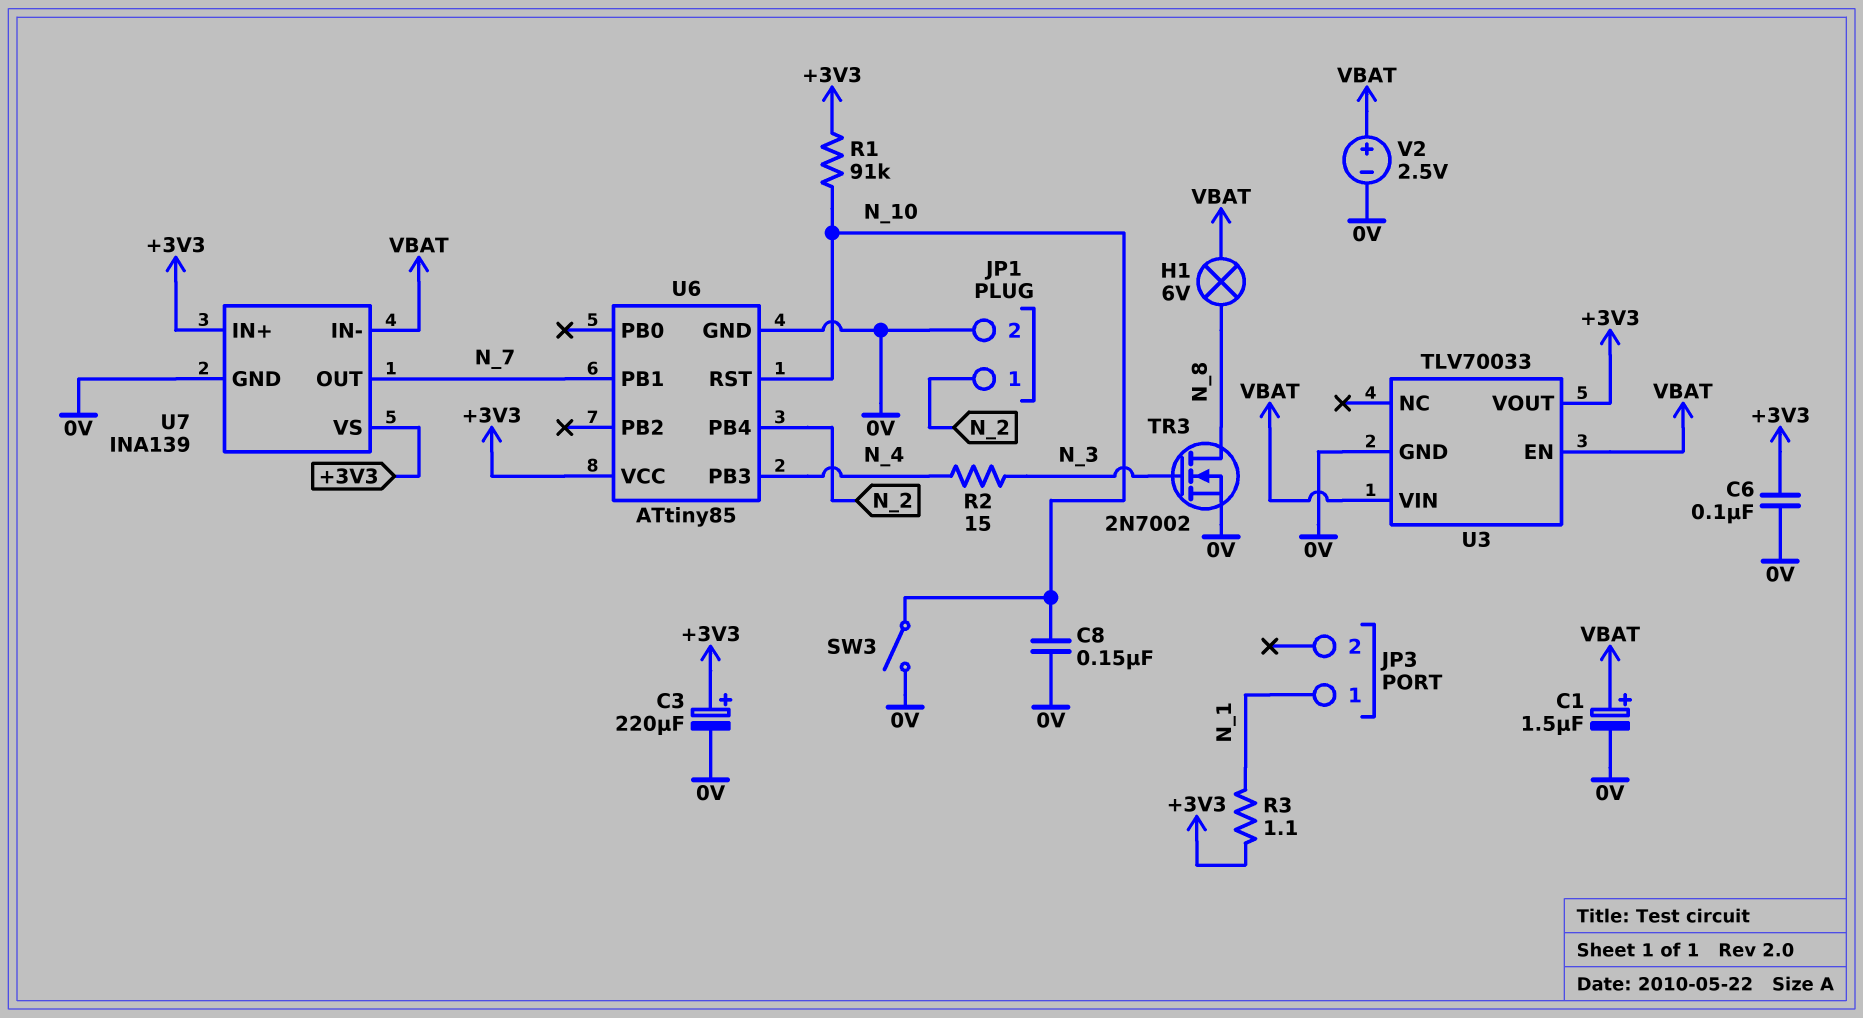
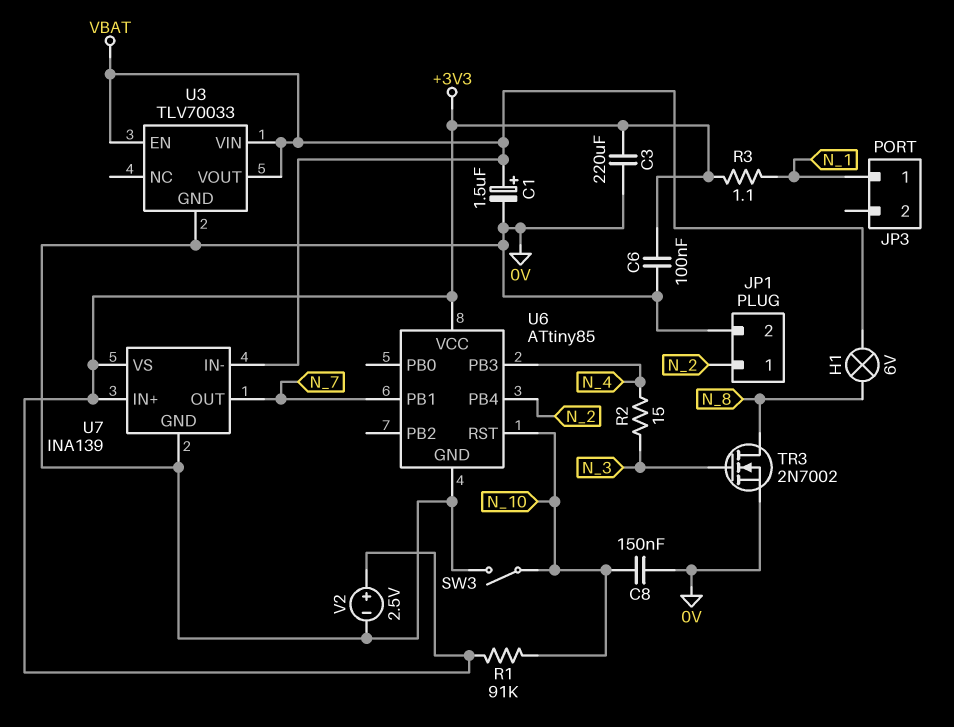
C3: 220uF (plus +3V3, minus 0V) -> 220uF (+3V3, 0V)
U3 pin VOUT: +3V3 -> VBAT
V2: 2.5V (plus VBAT, minus 0V) -> 2.5V (plus +3V3, minus 0V)

